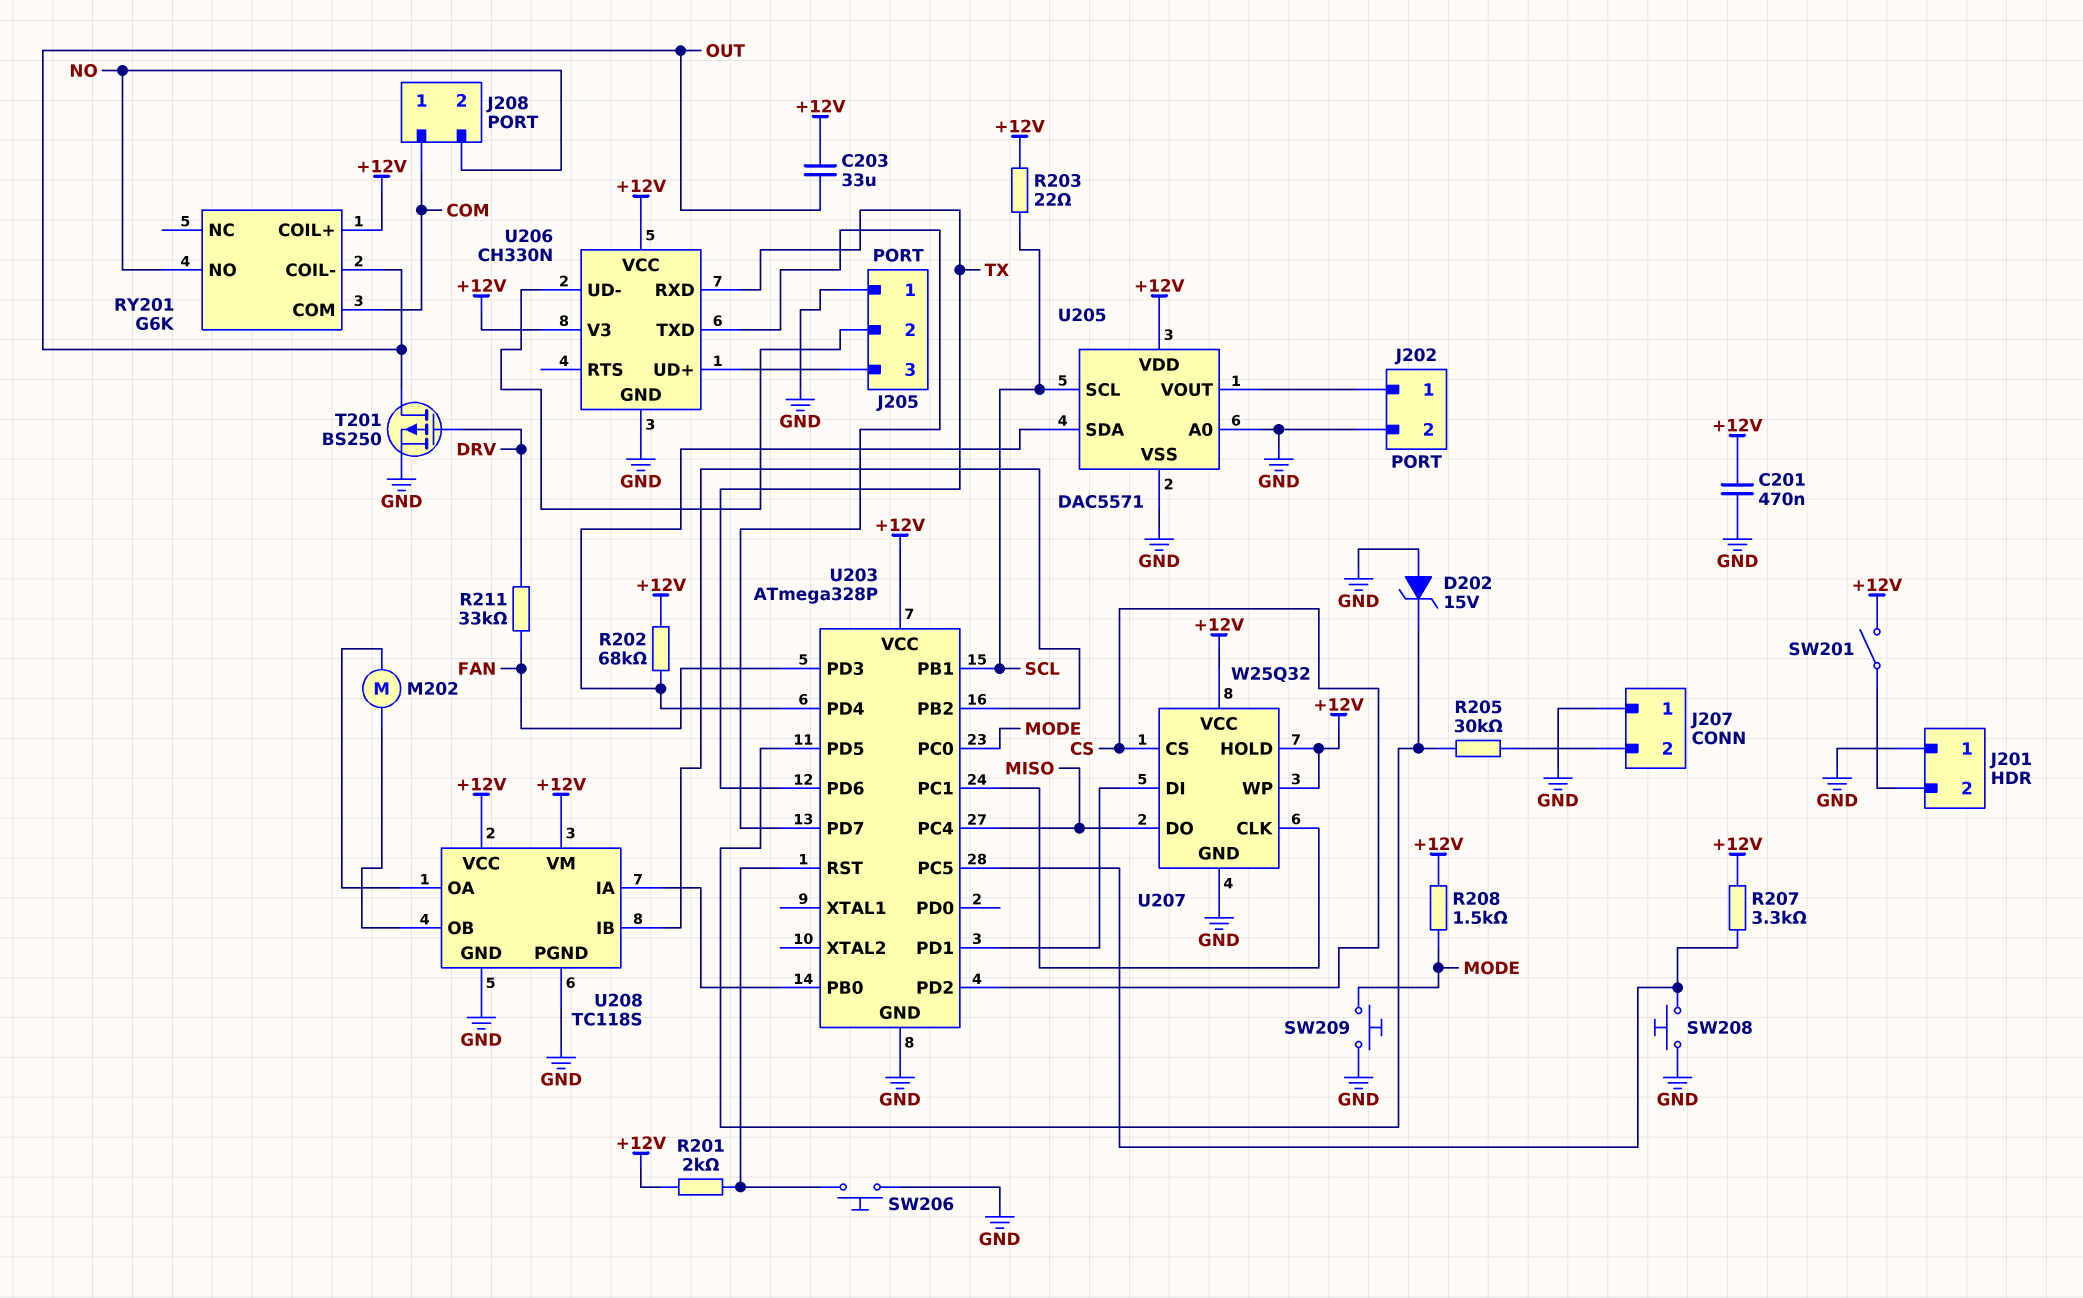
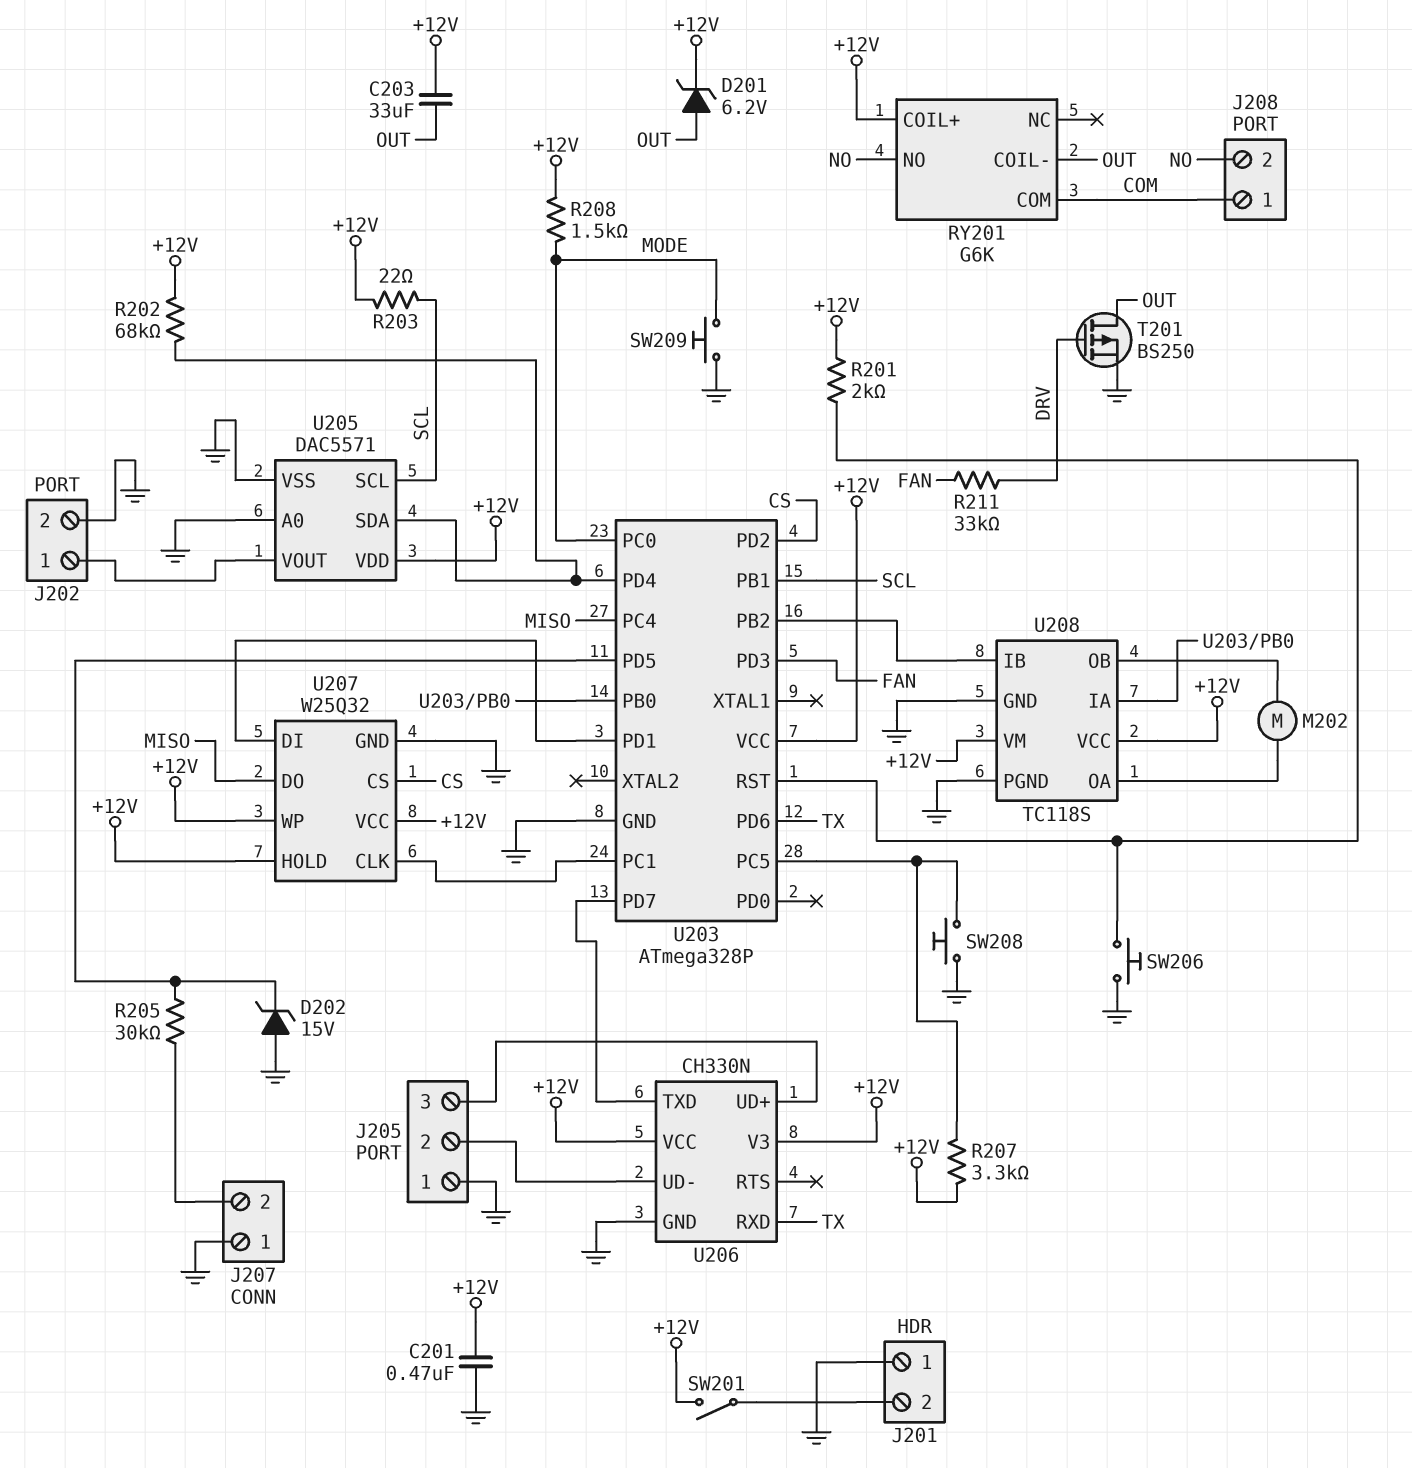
D201: none -> zener 6.2V (A OUT, K +12V)

